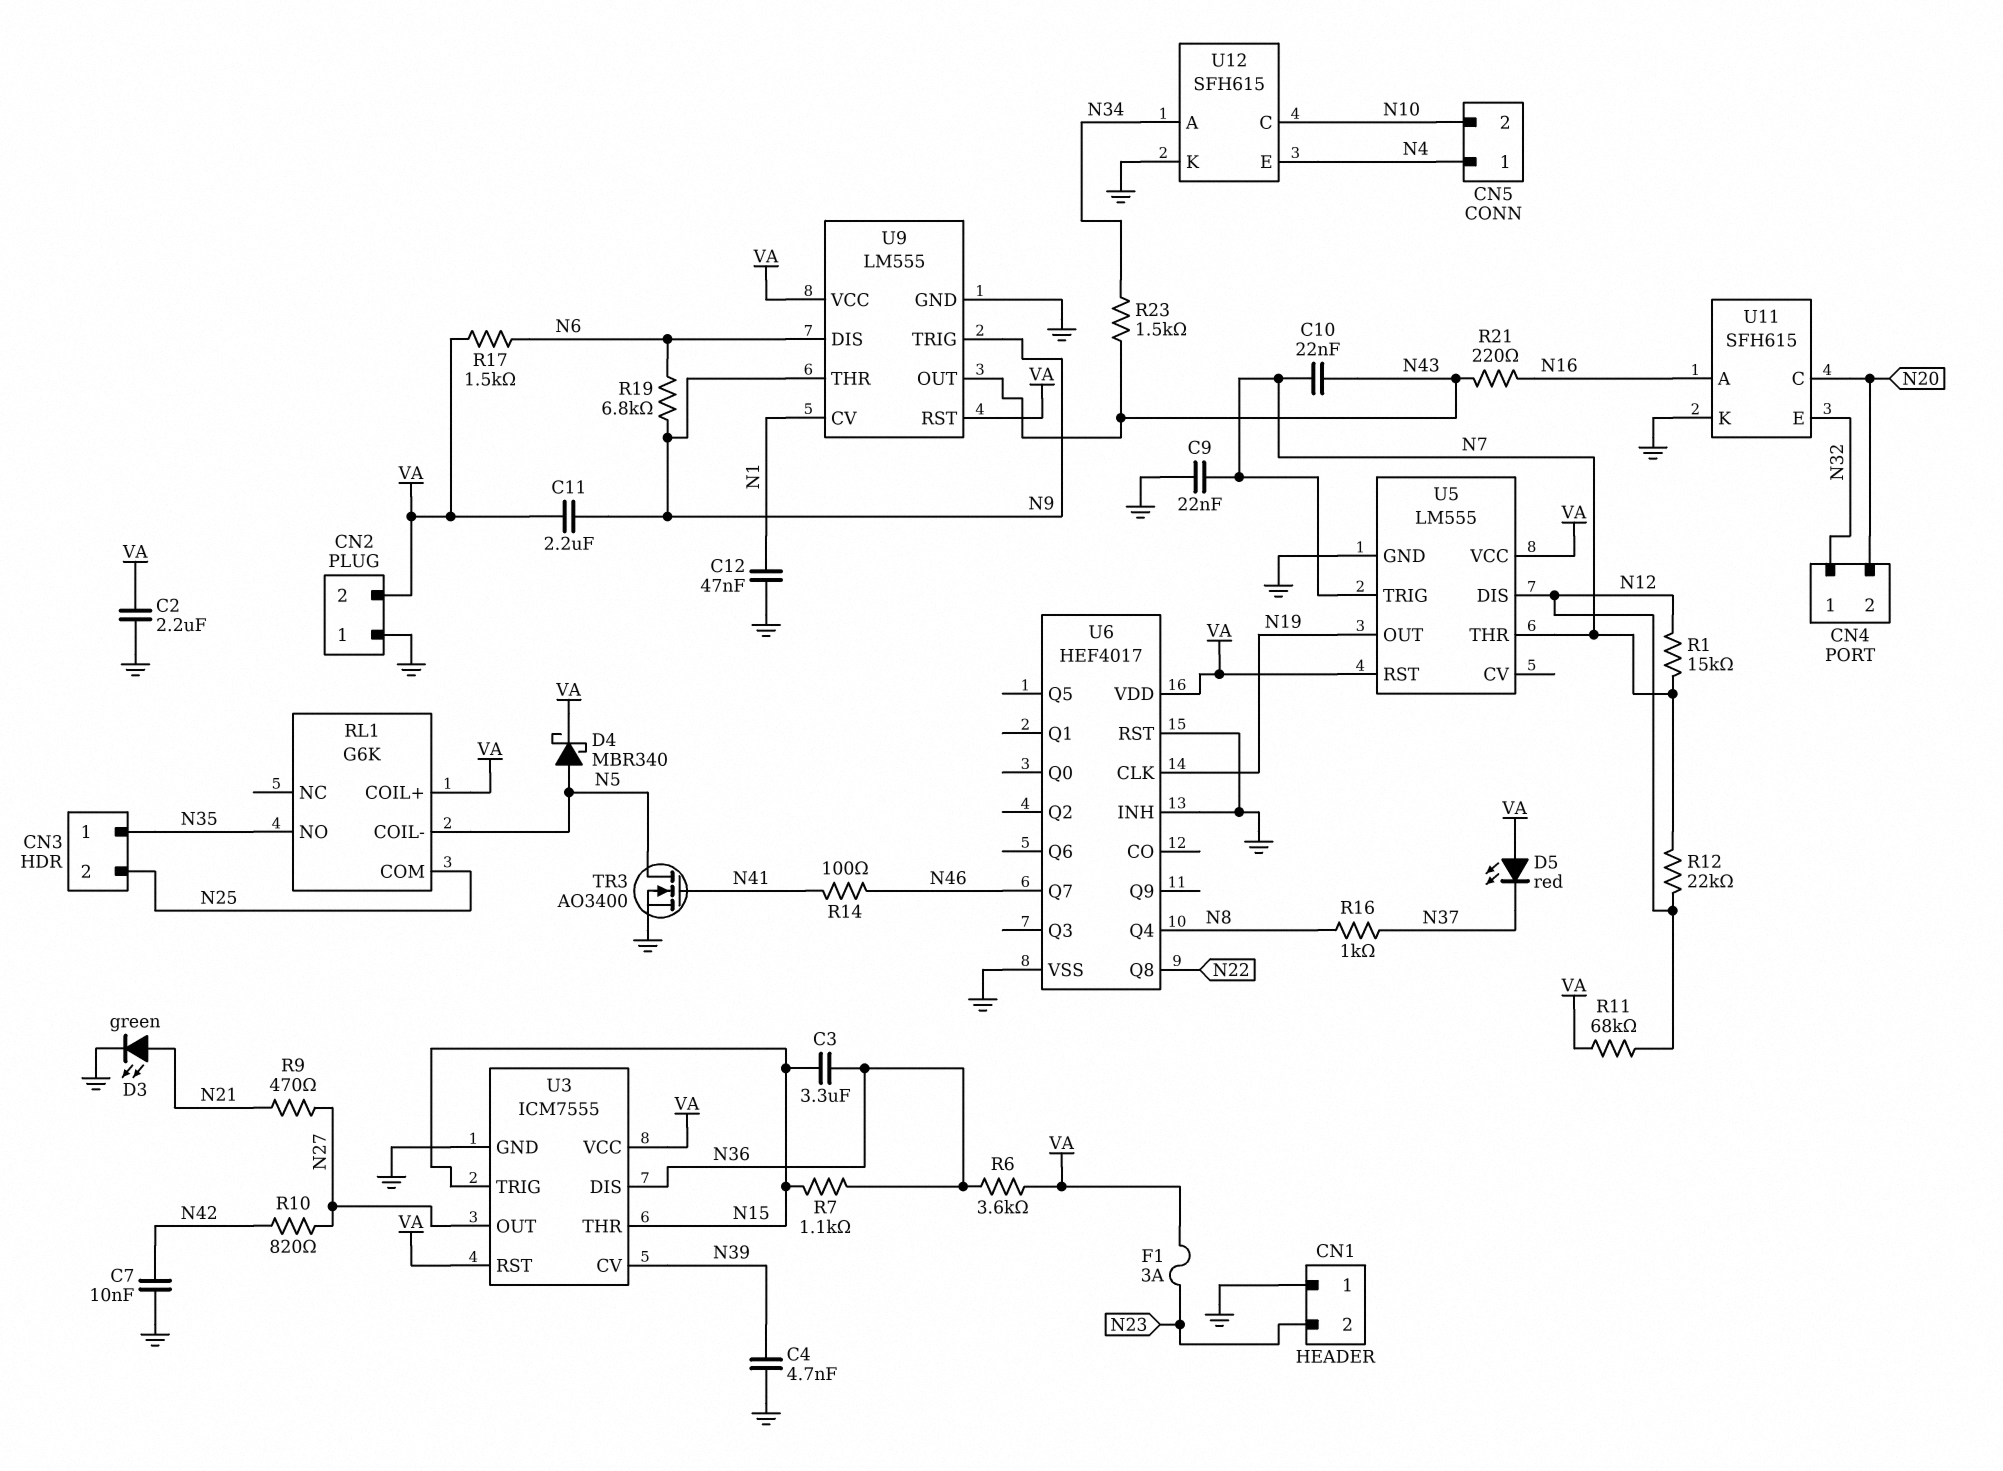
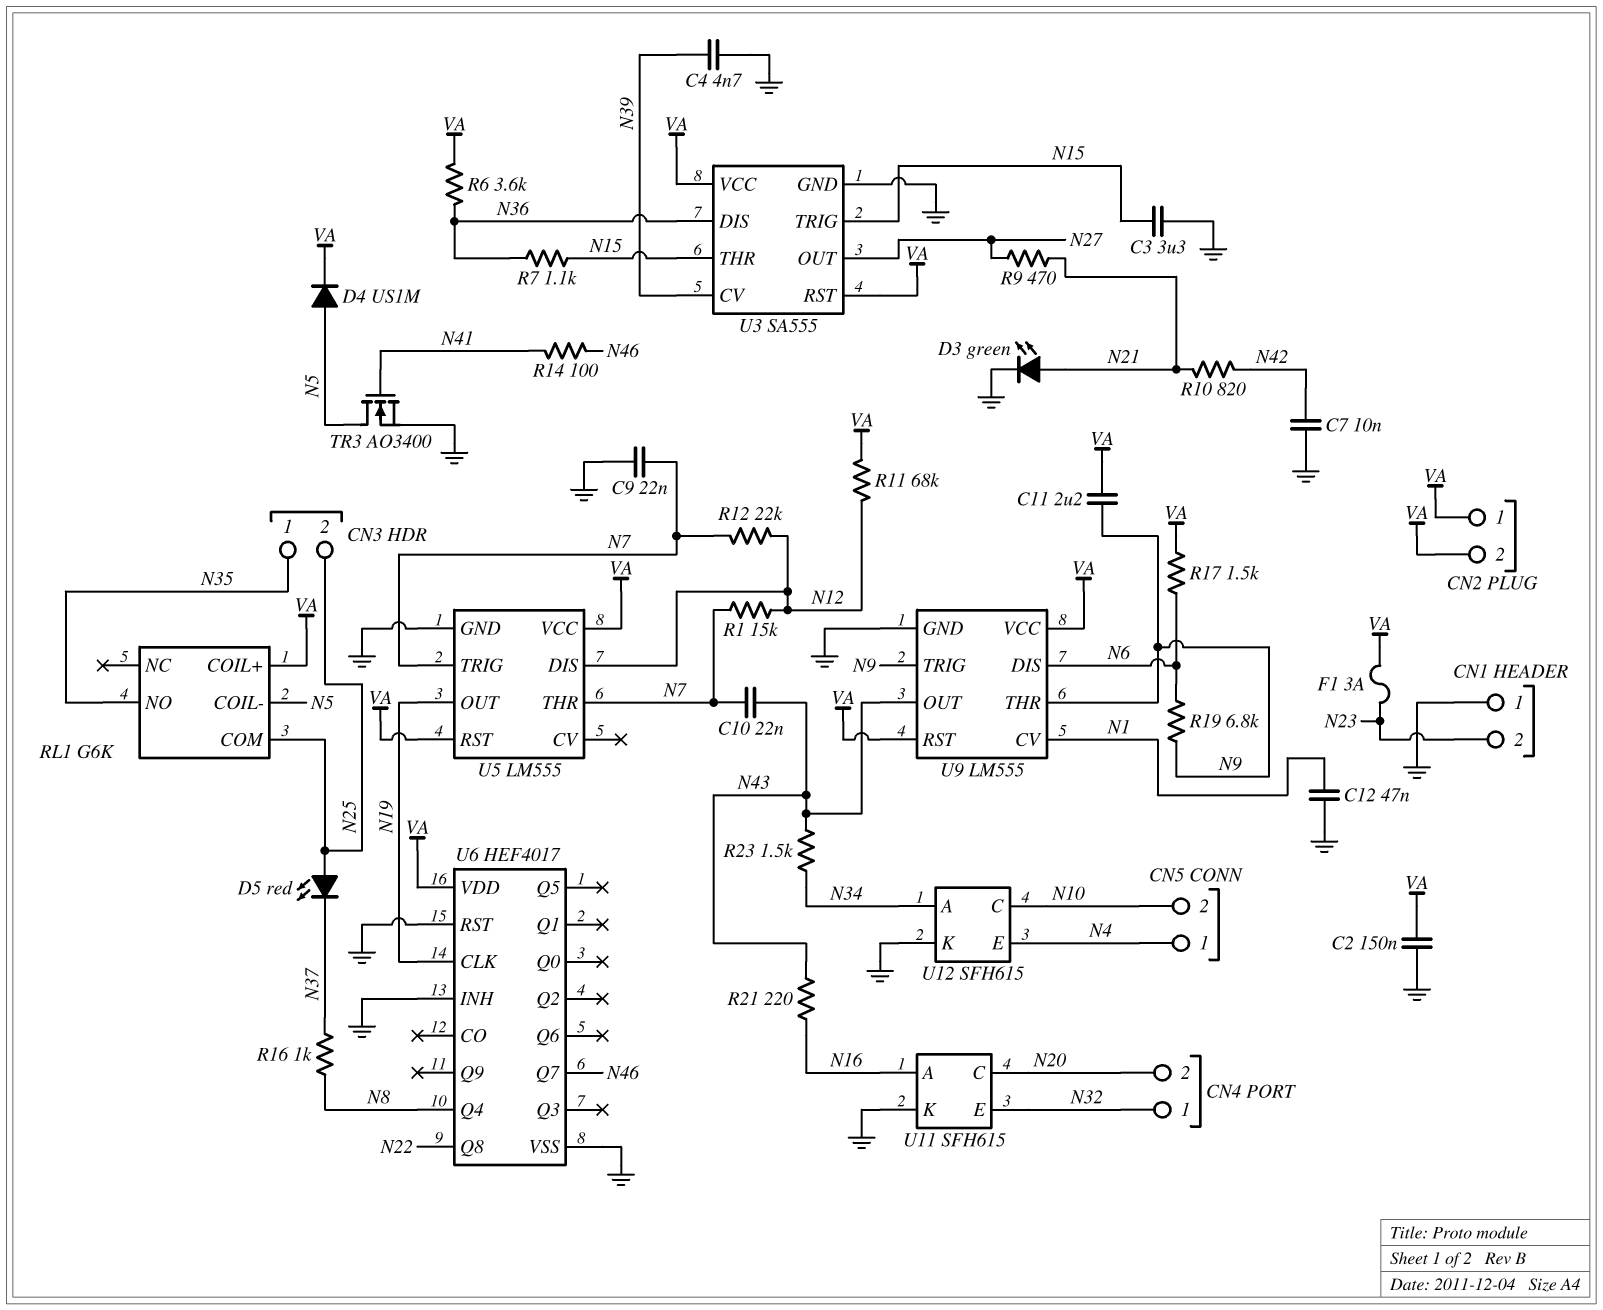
C2: 2.2uF (GND, VA) -> 150nF (GND, VA)
C3: 3.3uF (N15, N36) -> 3.3uF (GND, N15)
CN2 pin 1: GND -> VA
D4: schottky MBR340 (A N5, K VA) -> diode US1M (A N5, K VA)
D5: LED red (A VA, K N37) -> LED red (A N25, K N37)
R10: 820 (N27, N42) -> 820 (N21, N42)
U3: ICM7555 -> SA555

